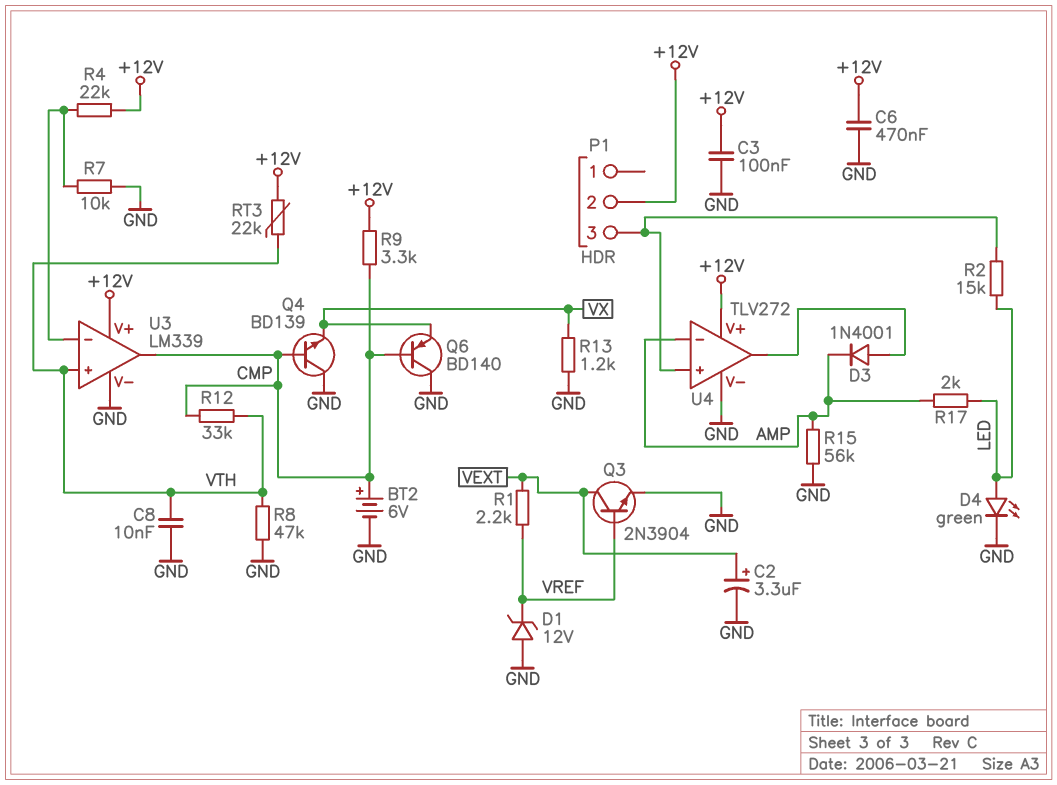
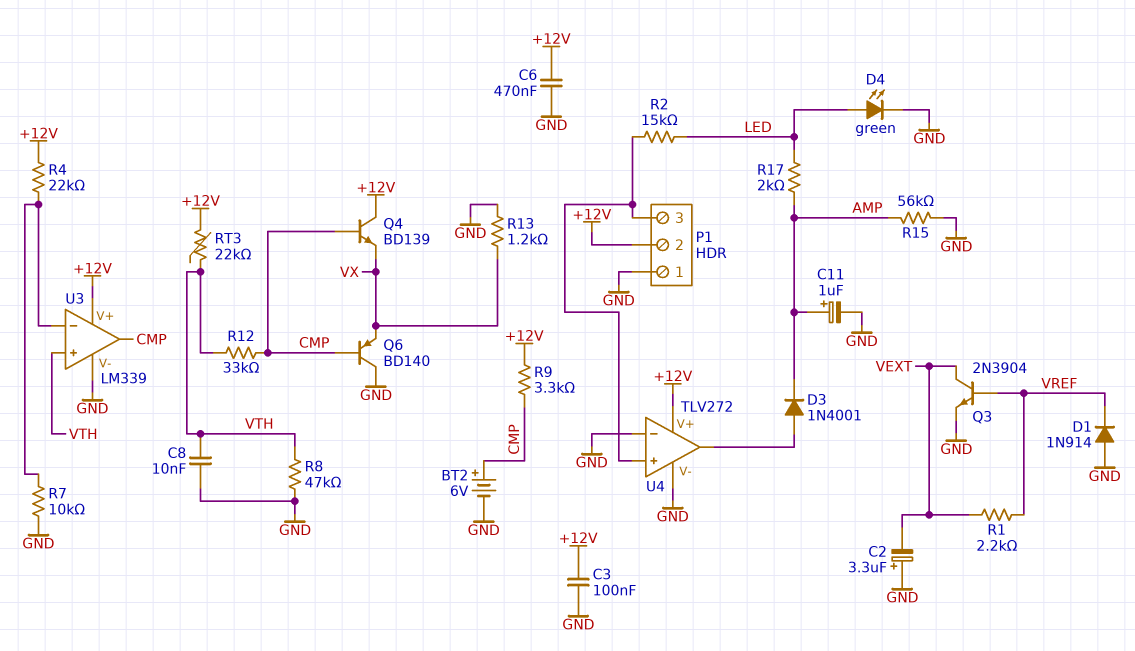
C2: 3.3uF (plus VEXT, minus GND) -> 3.3uF (plus GND, minus VEXT)
C11: none -> 1uF (plus AMP, minus GND)
D1: zener 12V (A GND, K VREF) -> diode 1N914 (A GND, K VREF)
P1 pin 1: none -> GND
Q4: NPN BD139 (B CMP, C GND, E VX) -> NPN BD139 (B CMP, C +12V, E VX)
U4 pin in-: AMP -> GND

